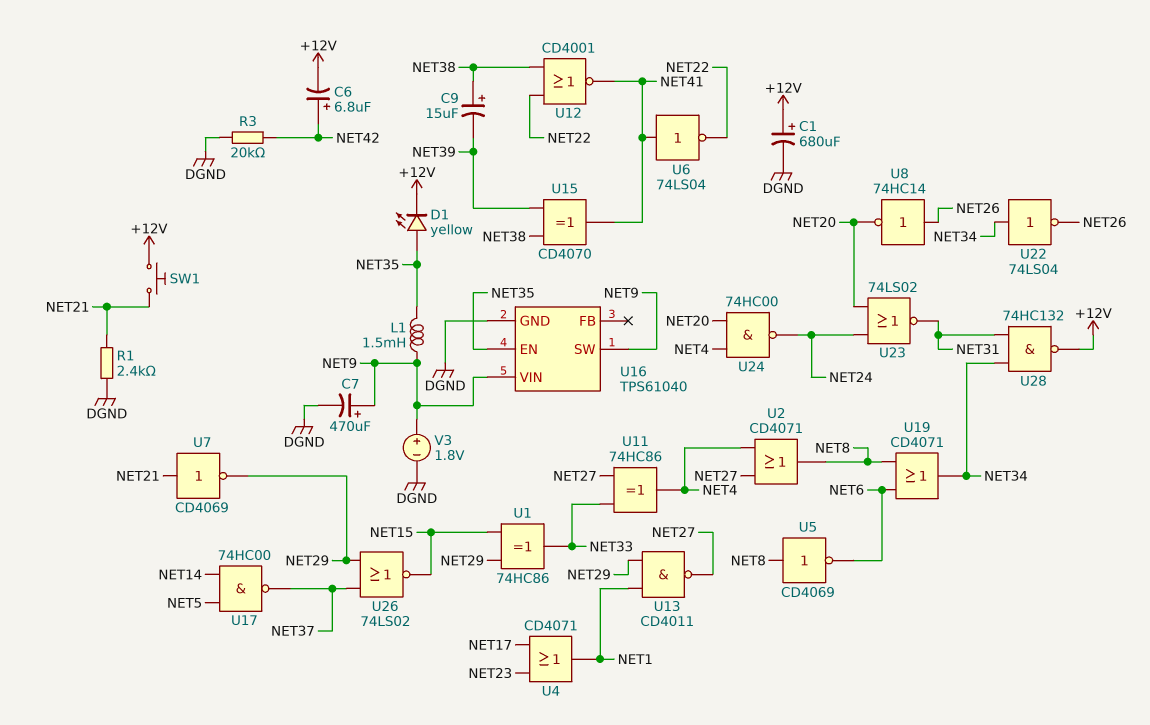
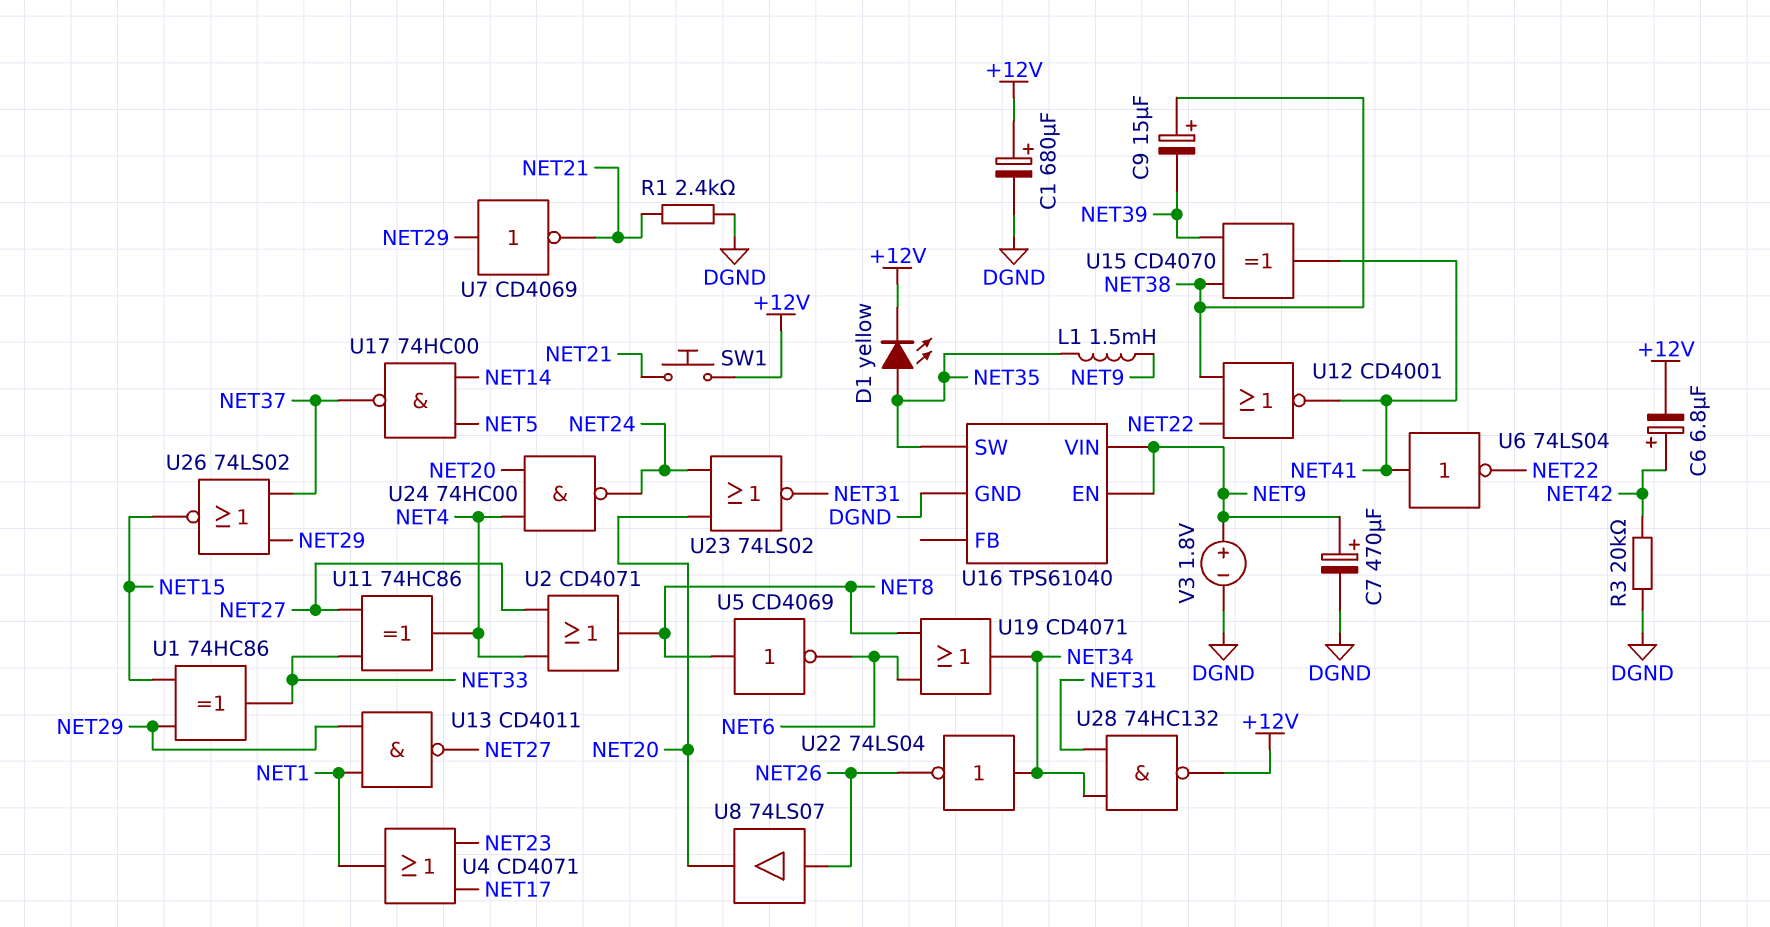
U7: NOT CD4069 (in NET21, out NET29) -> NOT CD4069 (in NET29, out NET21)
U8: NOT 74HC14 (in NET26, out NET20) -> buffer 74LS07 (in NET26, out NET20)
U16 pin EN: NET35 -> NET9
U16 pin SW: NET9 -> NET35

